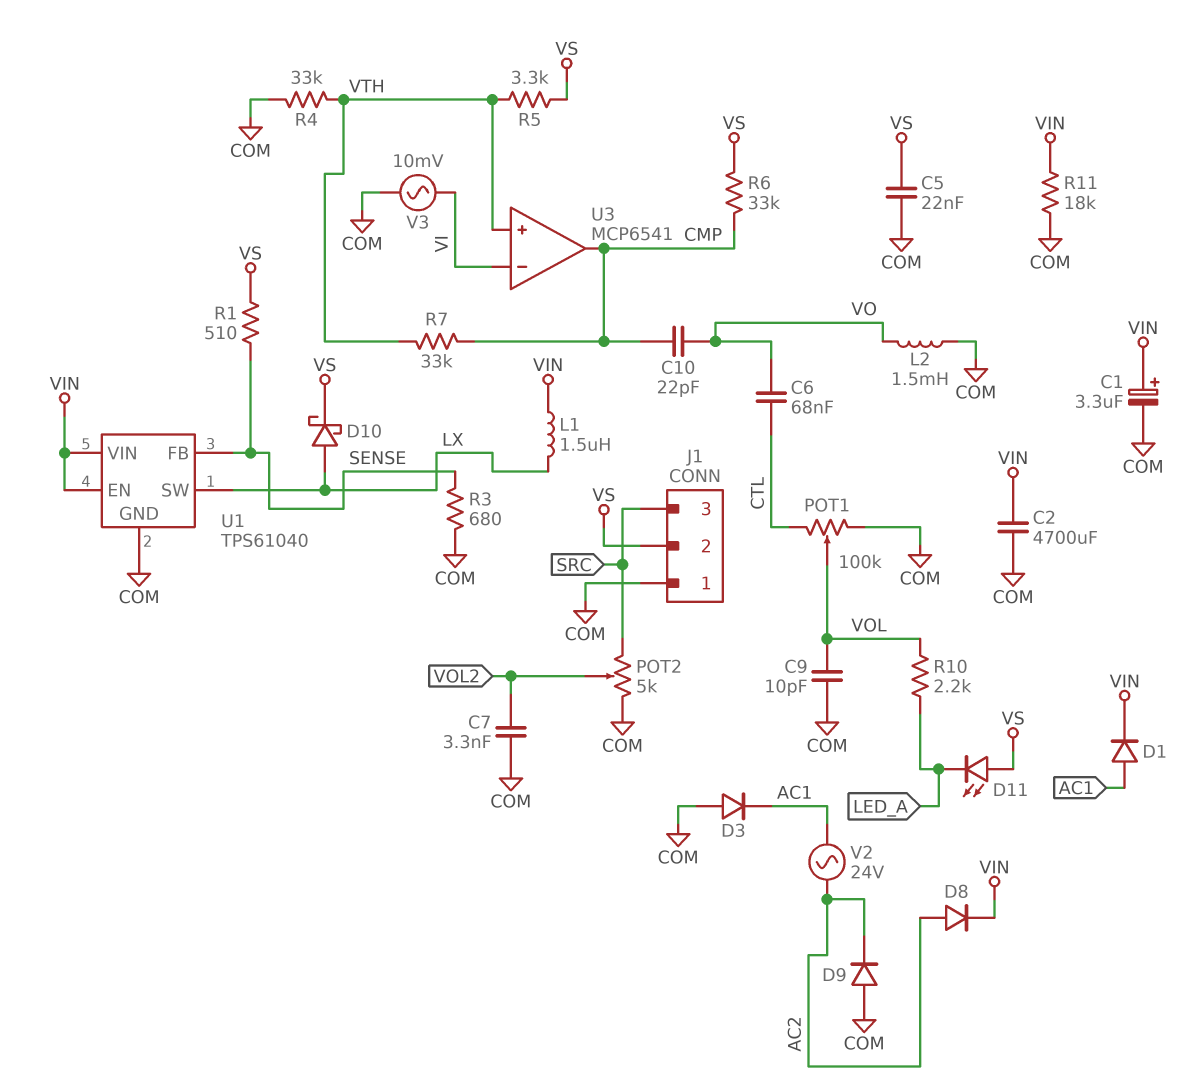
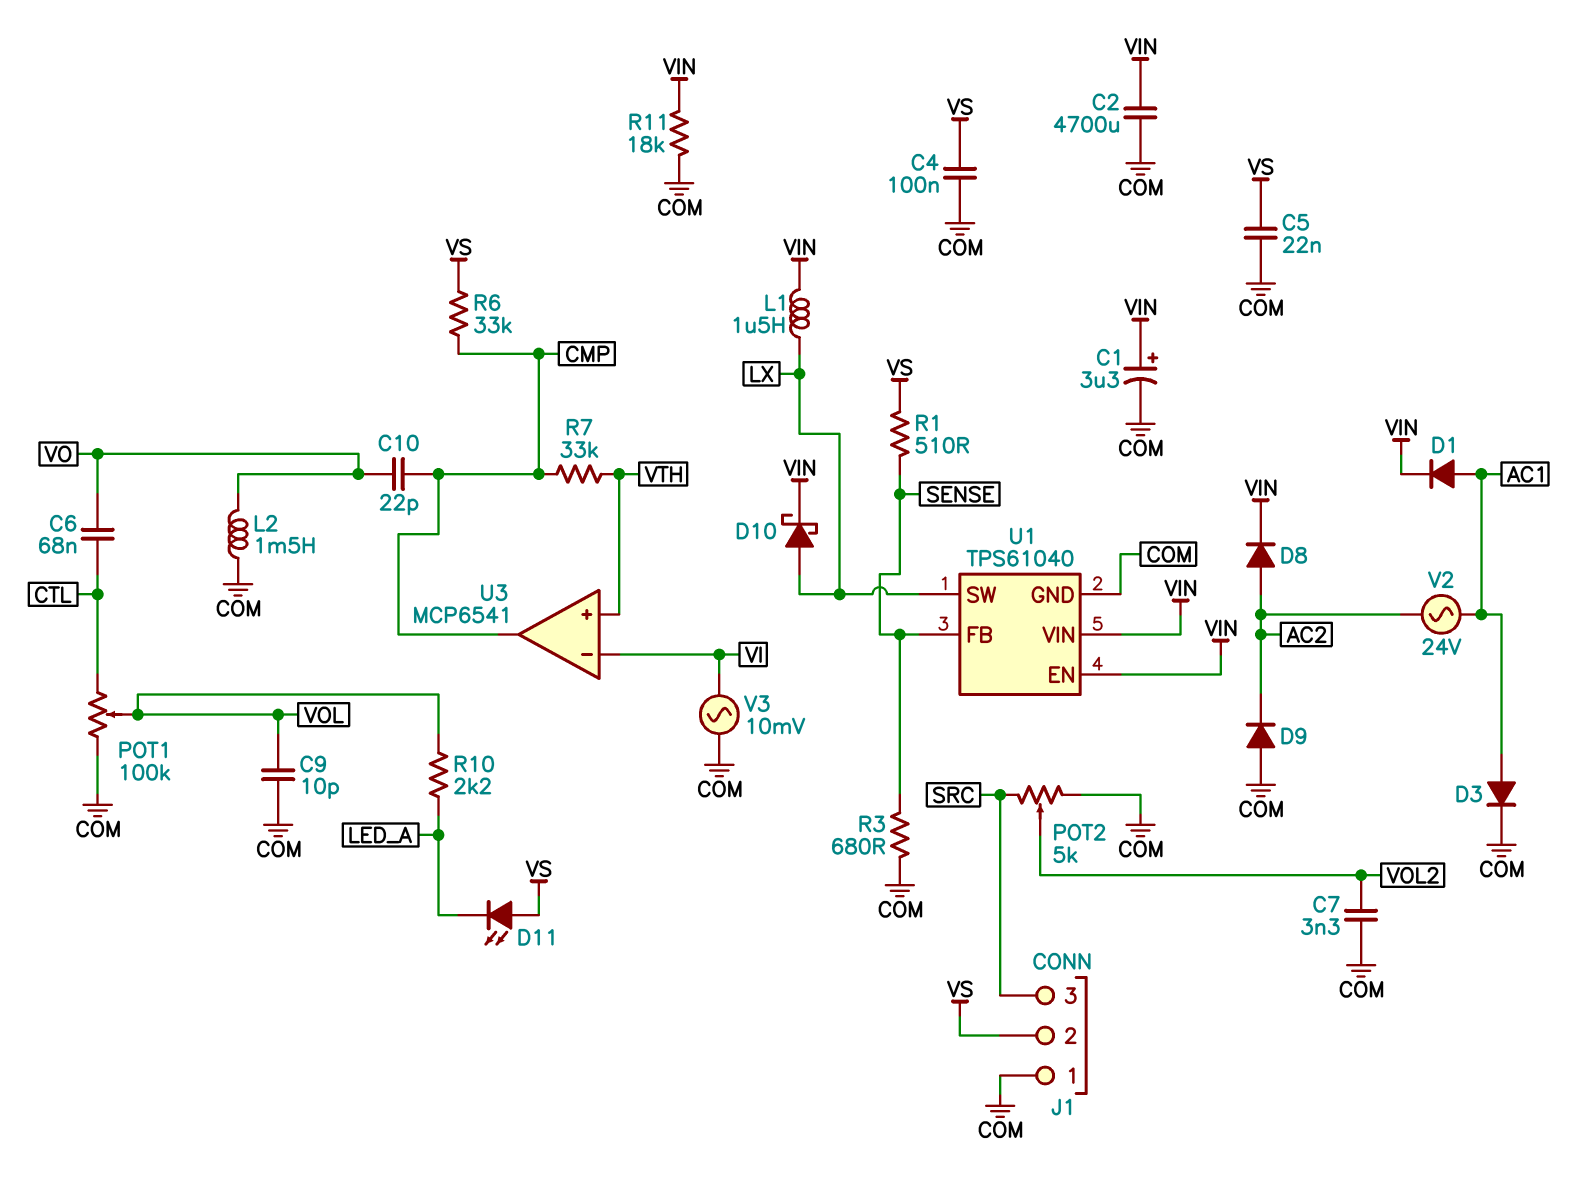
C4: none -> 100nF (COM, VS)
D3: diode (A COM, K AC1) -> diode (A AC1, K COM)
D10: schottky (A LX, K VS) -> schottky (A LX, K VIN)
R4: 33k (COM, VTH) -> none
R5: 3.3k (VS, VTH) -> none

